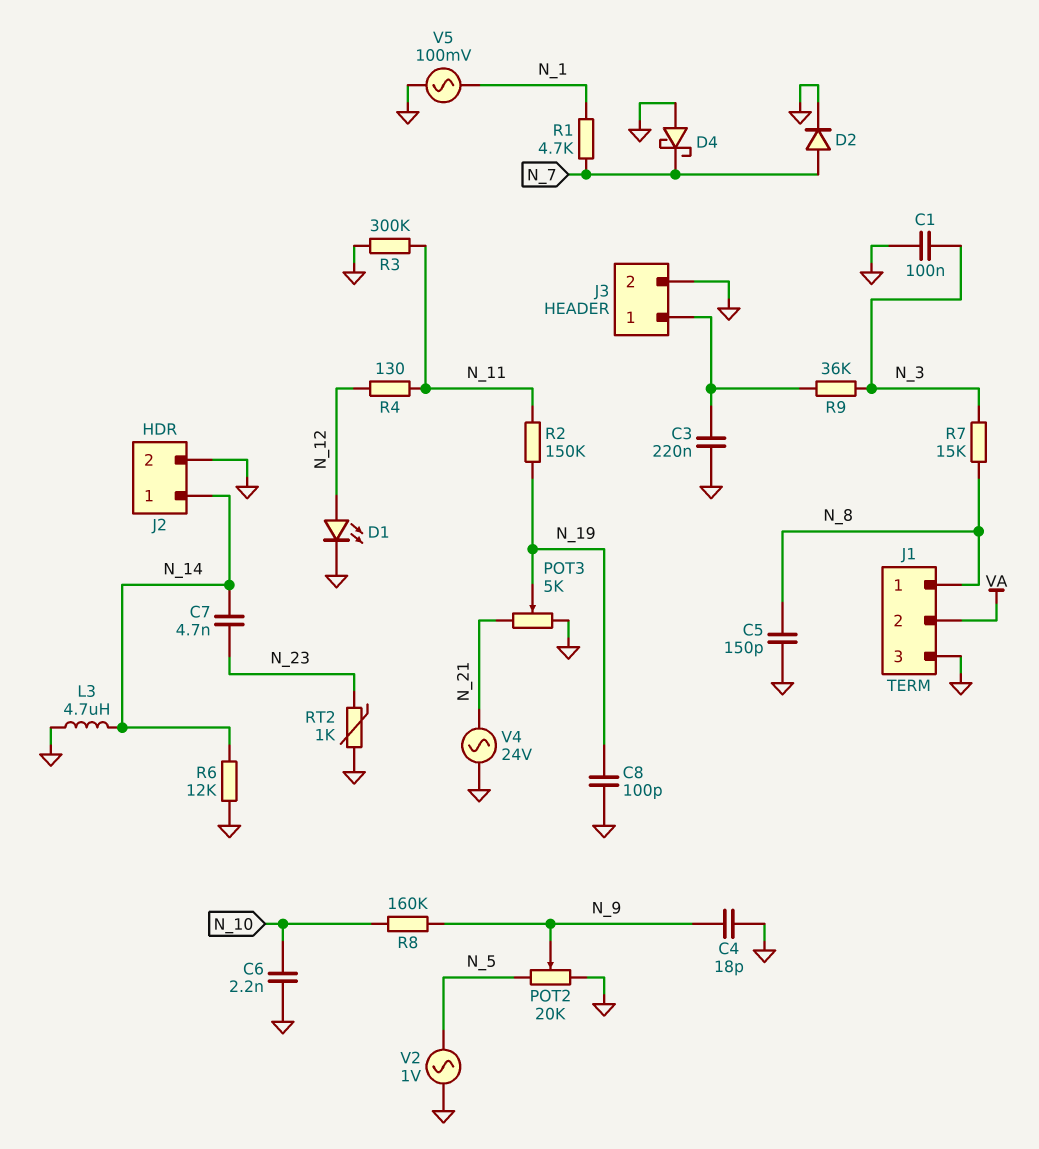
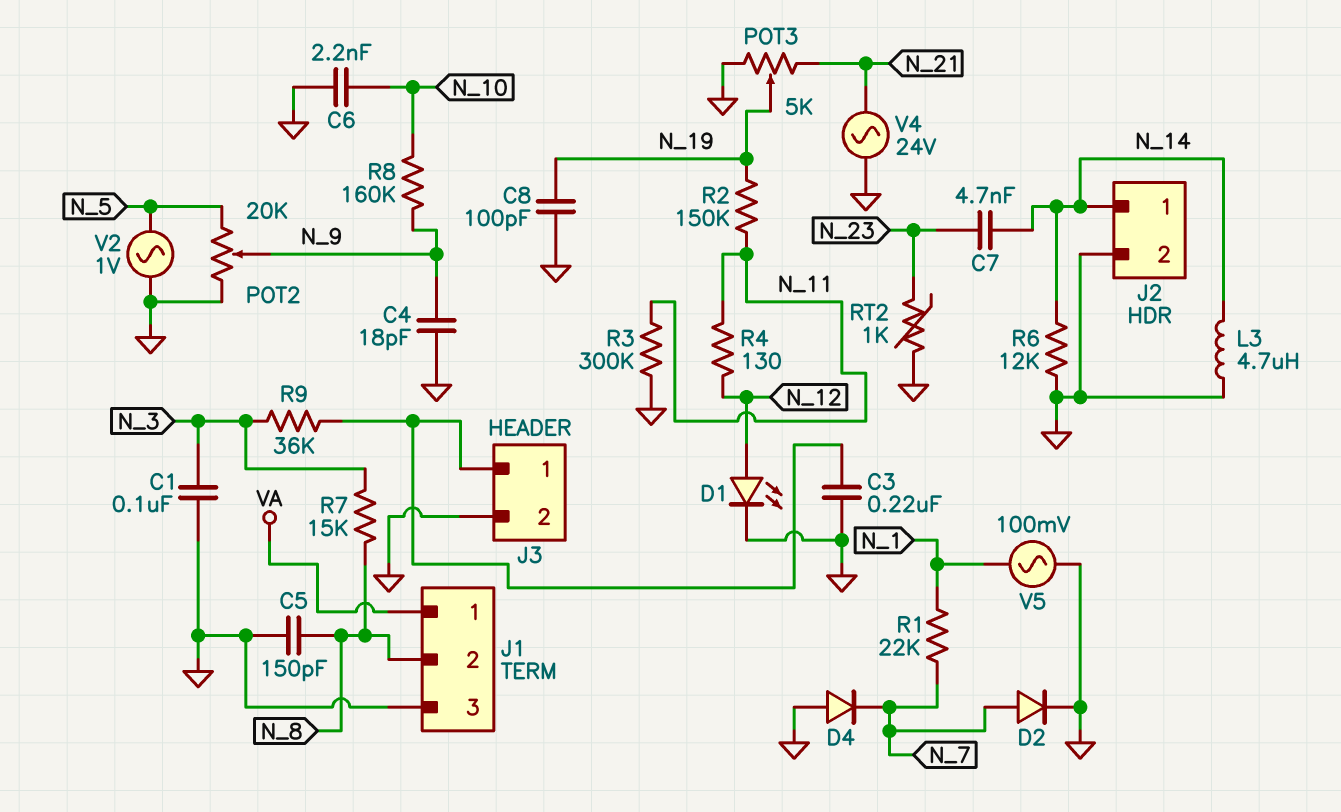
D4: schottky (A GND, K N_7) -> diode (A GND, K N_7)
J1 pin 1: N_8 -> VA
J1 pin 2: VA -> N_8
R1: 4.7k (N_1, N_7) -> 22k (N_1, N_7)

